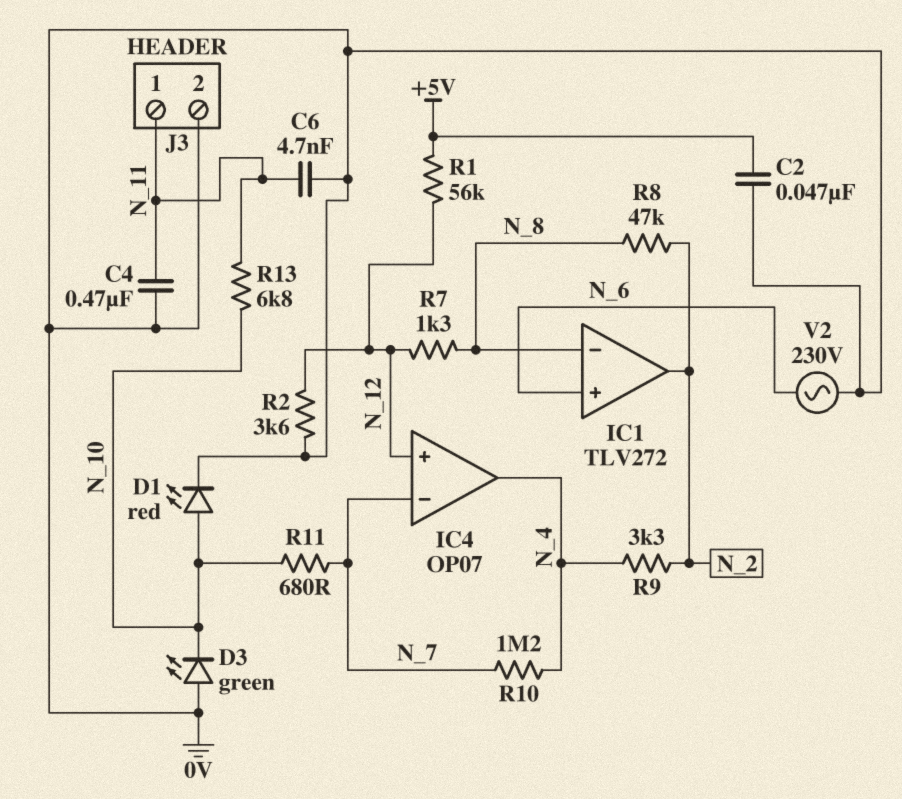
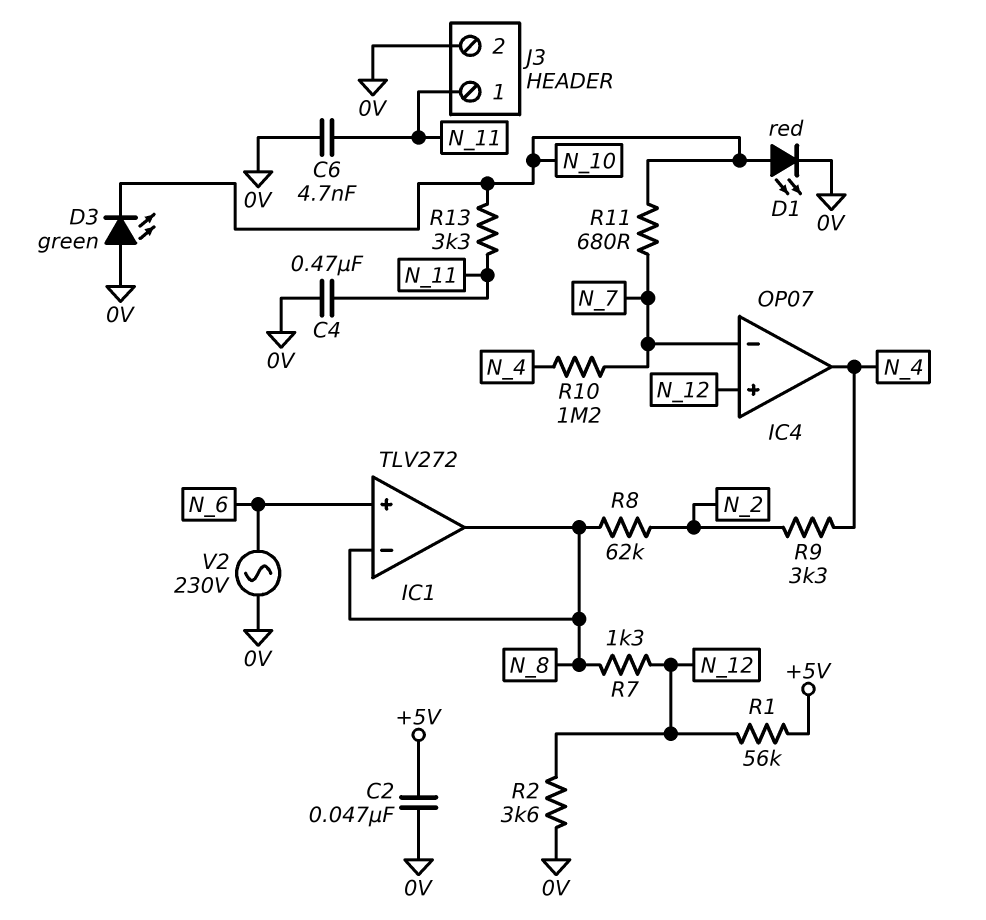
IC1 pin out: N_2 -> N_8
R8: 47k (N_2, N_8) -> 62k (N_2, N_8)
R13: 6.8k (N_10, N_11) -> 3.3k (N_10, N_11)

